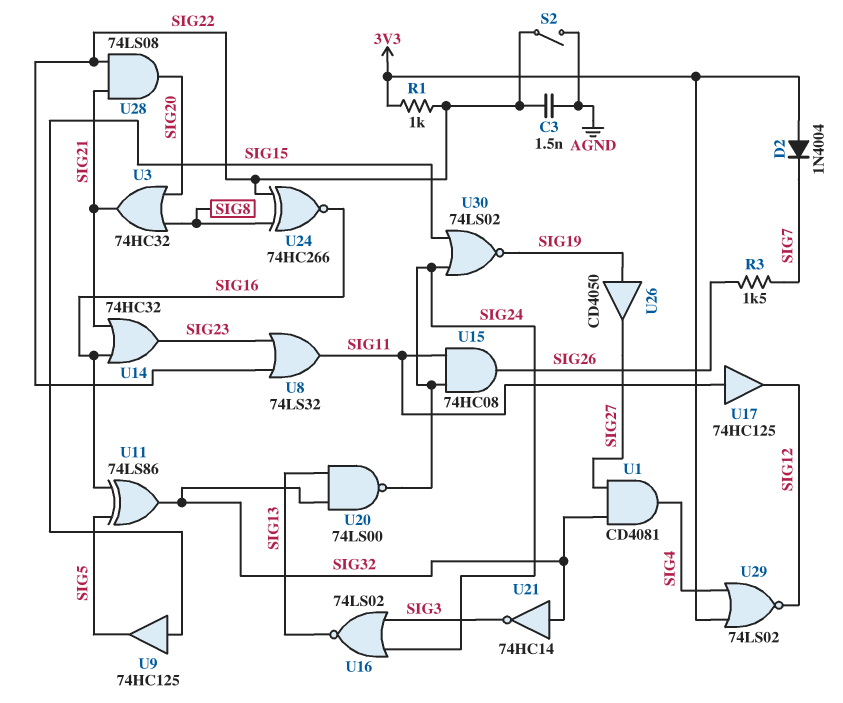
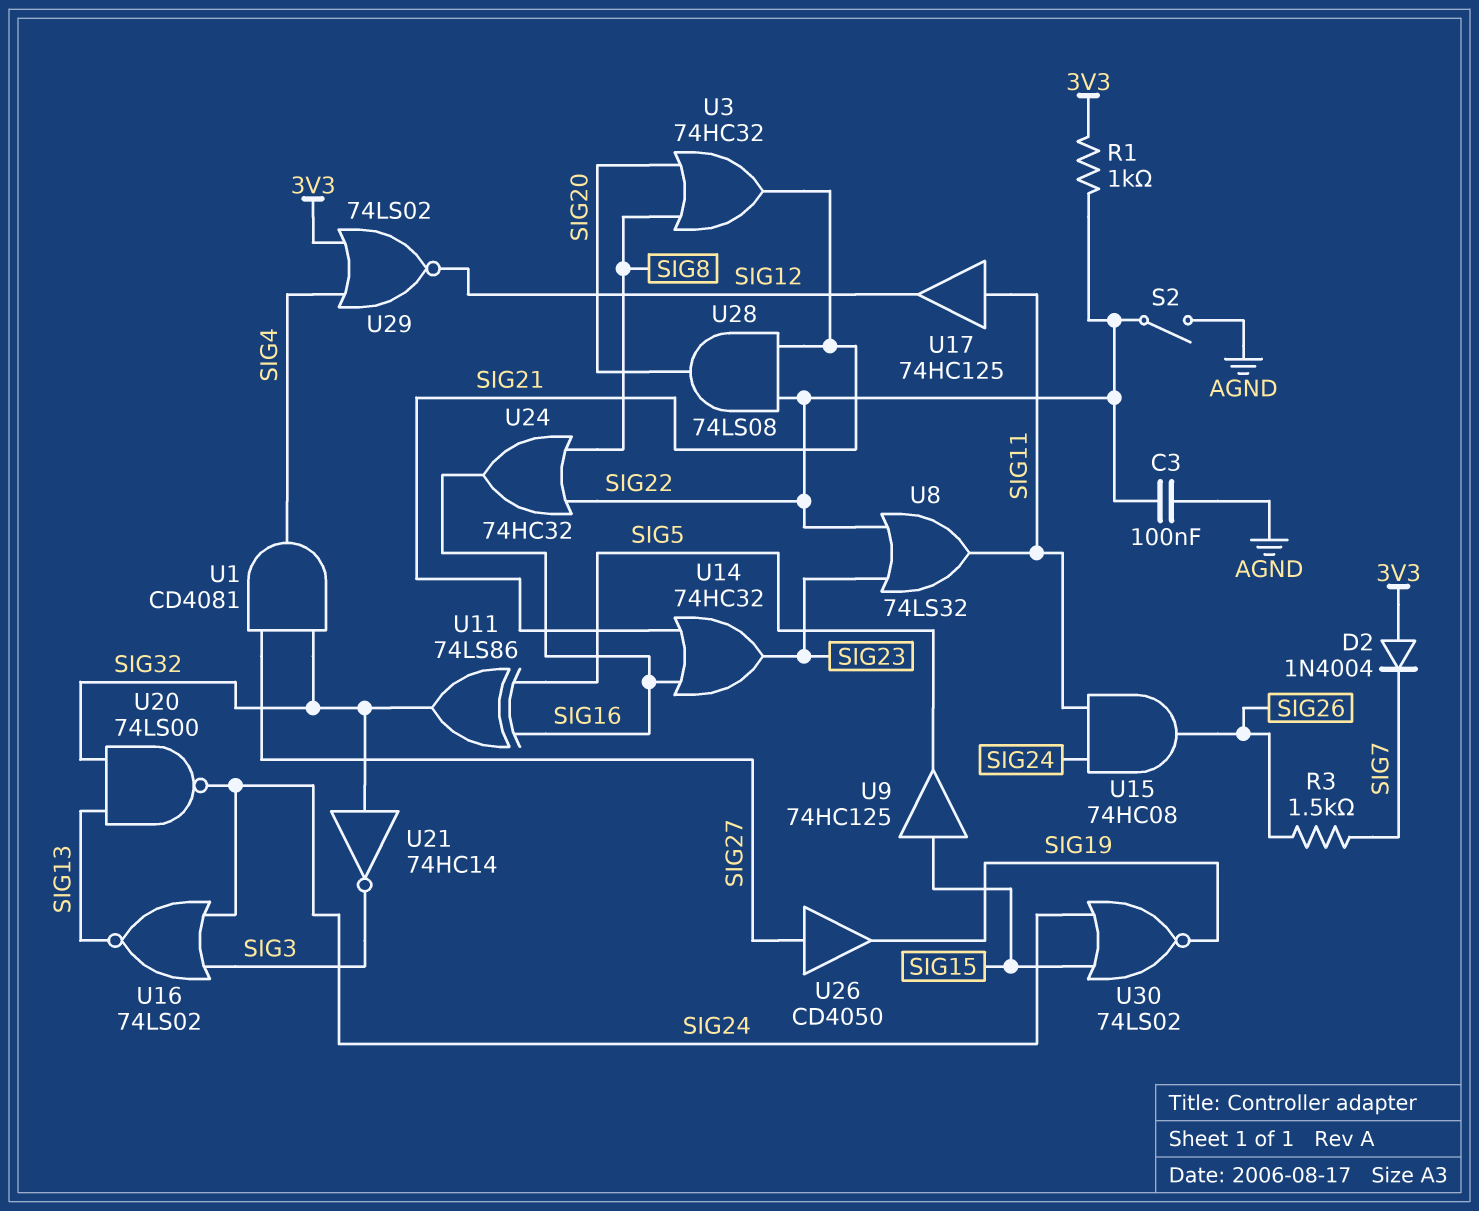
C3: 1.5nF (AGND, SIG22) -> 100nF (AGND, SIG22)
U24: XNOR 74HC266 (in SIG8, in SIG22, out SIG16) -> OR 74HC32 (in SIG8, in SIG22, out SIG16)
U26: buffer CD4050 (in SIG19, out SIG27) -> buffer CD4050 (in SIG27, out SIG19)

